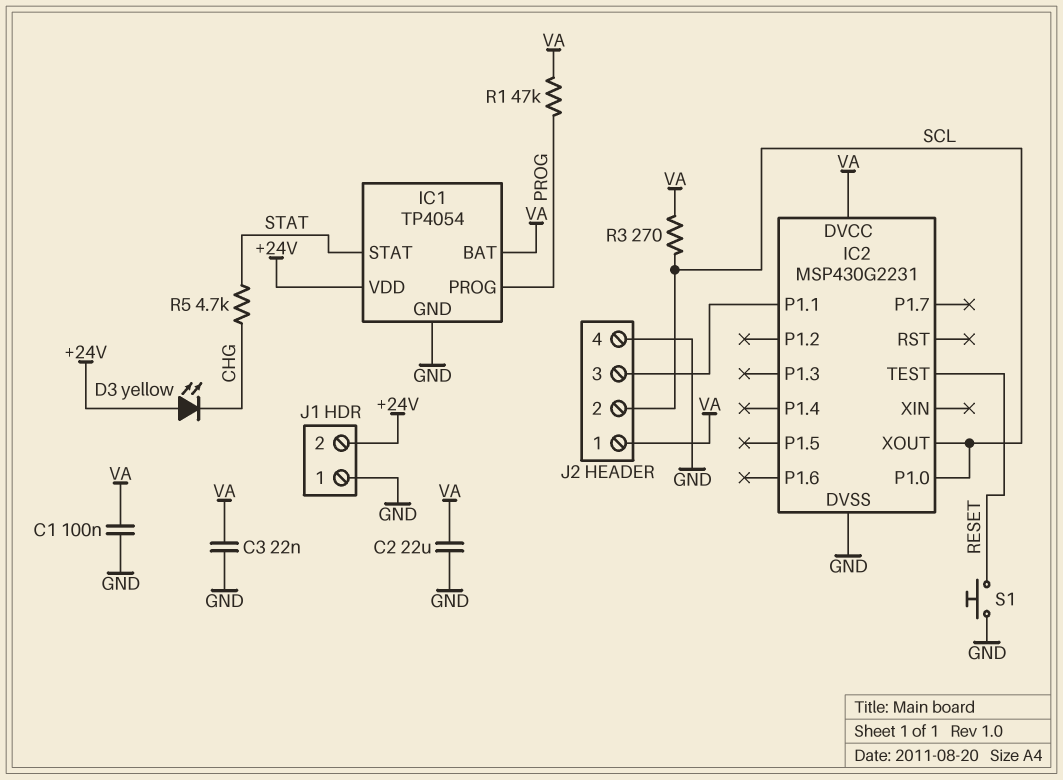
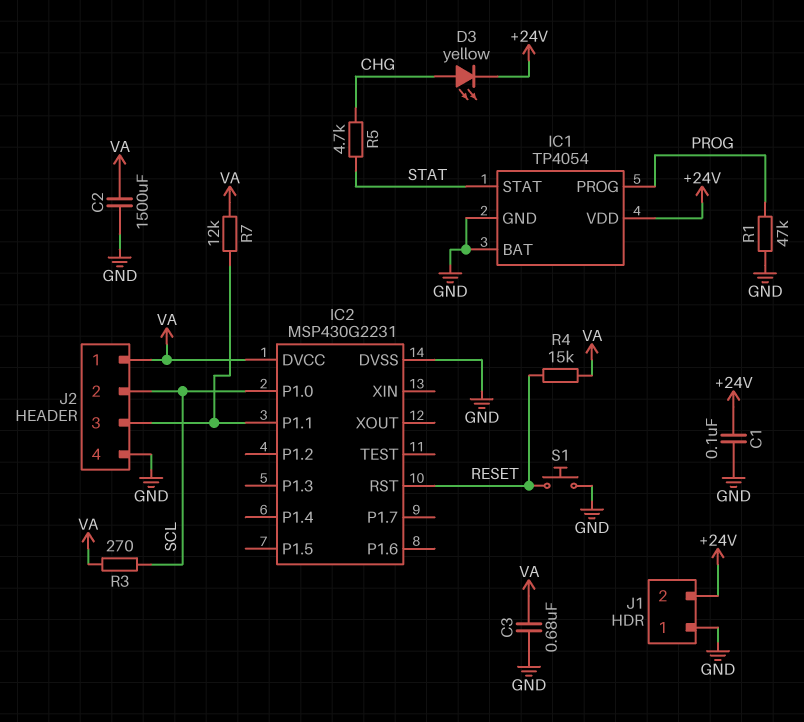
C1: 100nF (GND, VA) -> 100nF (+24V, GND)
C2: 22uF (GND, VA) -> 1500uF (GND, VA)
C3: 22nF (GND, VA) -> 680nF (GND, VA)
D3: LED yellow (A +24V, K CHG) -> LED yellow (A CHG, K +24V)
IC1 pin BAT: VA -> GND
IC2 pin RST: none -> RESET
IC2 pin TEST: RESET -> none
IC2 pin XOUT: SCL -> none
R1: 47k (PROG, VA) -> 47k (GND, PROG)
R4: none -> 15k (RESET, VA)
R7: none -> 12k (IC2/P1.1, VA)

